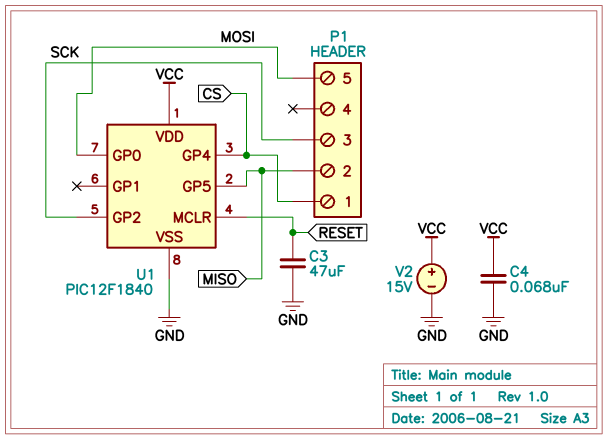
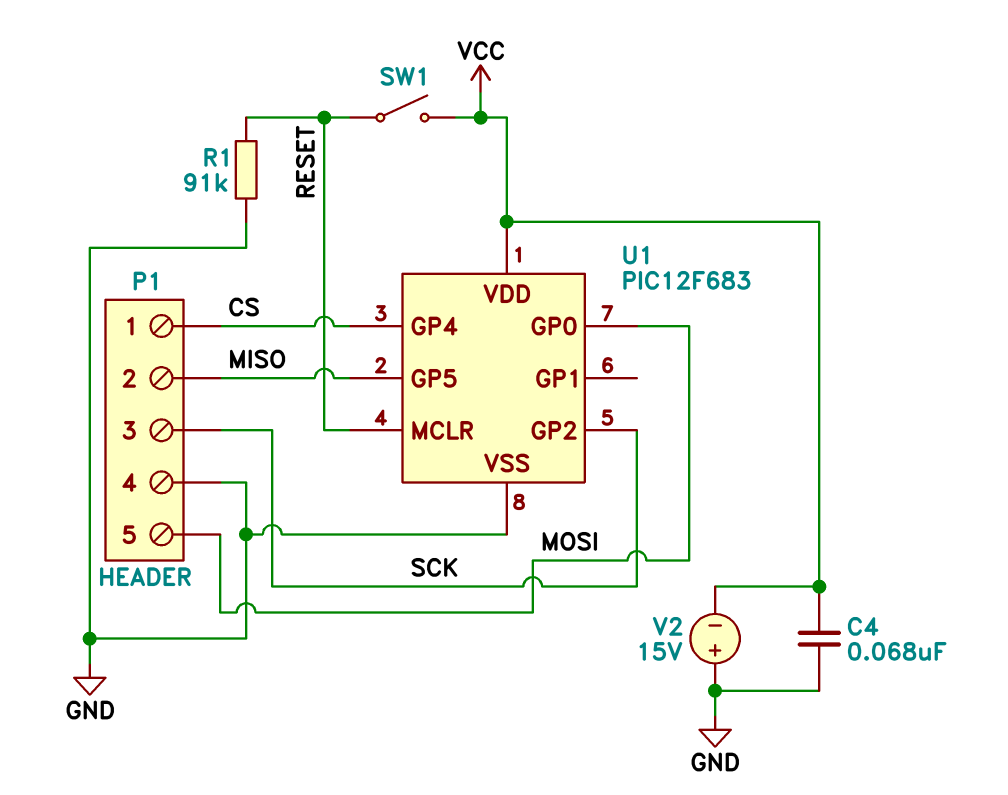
C3: 47uF (GND, RESET) -> none
P1 pin 4: none -> GND
R1: none -> 91k (GND, RESET)
SW1: none -> switch (RESET, VCC)
U1: PIC12F1840 -> PIC12F683
V2: 15V (plus VCC, minus GND) -> 15V (plus GND, minus VCC)

